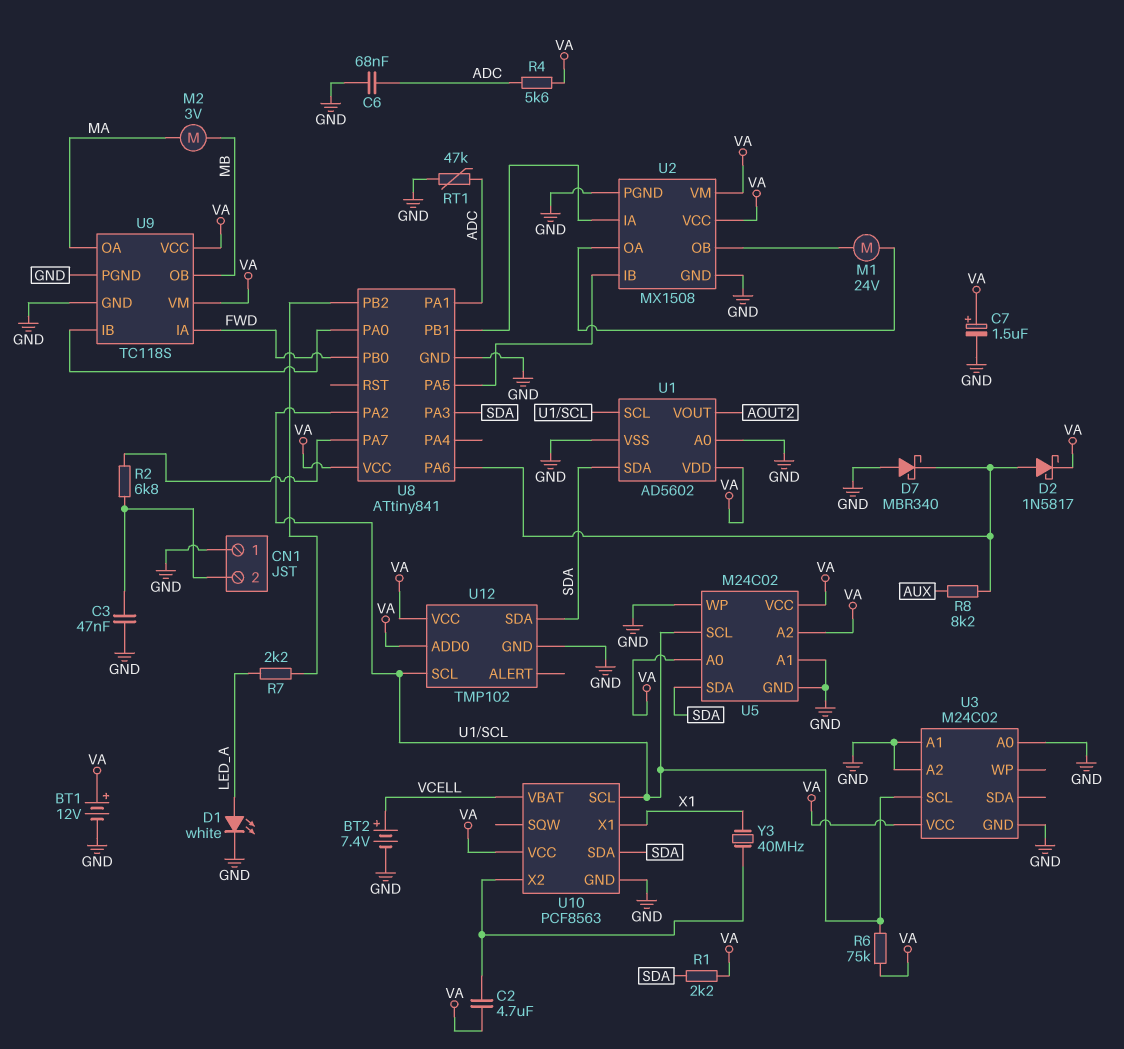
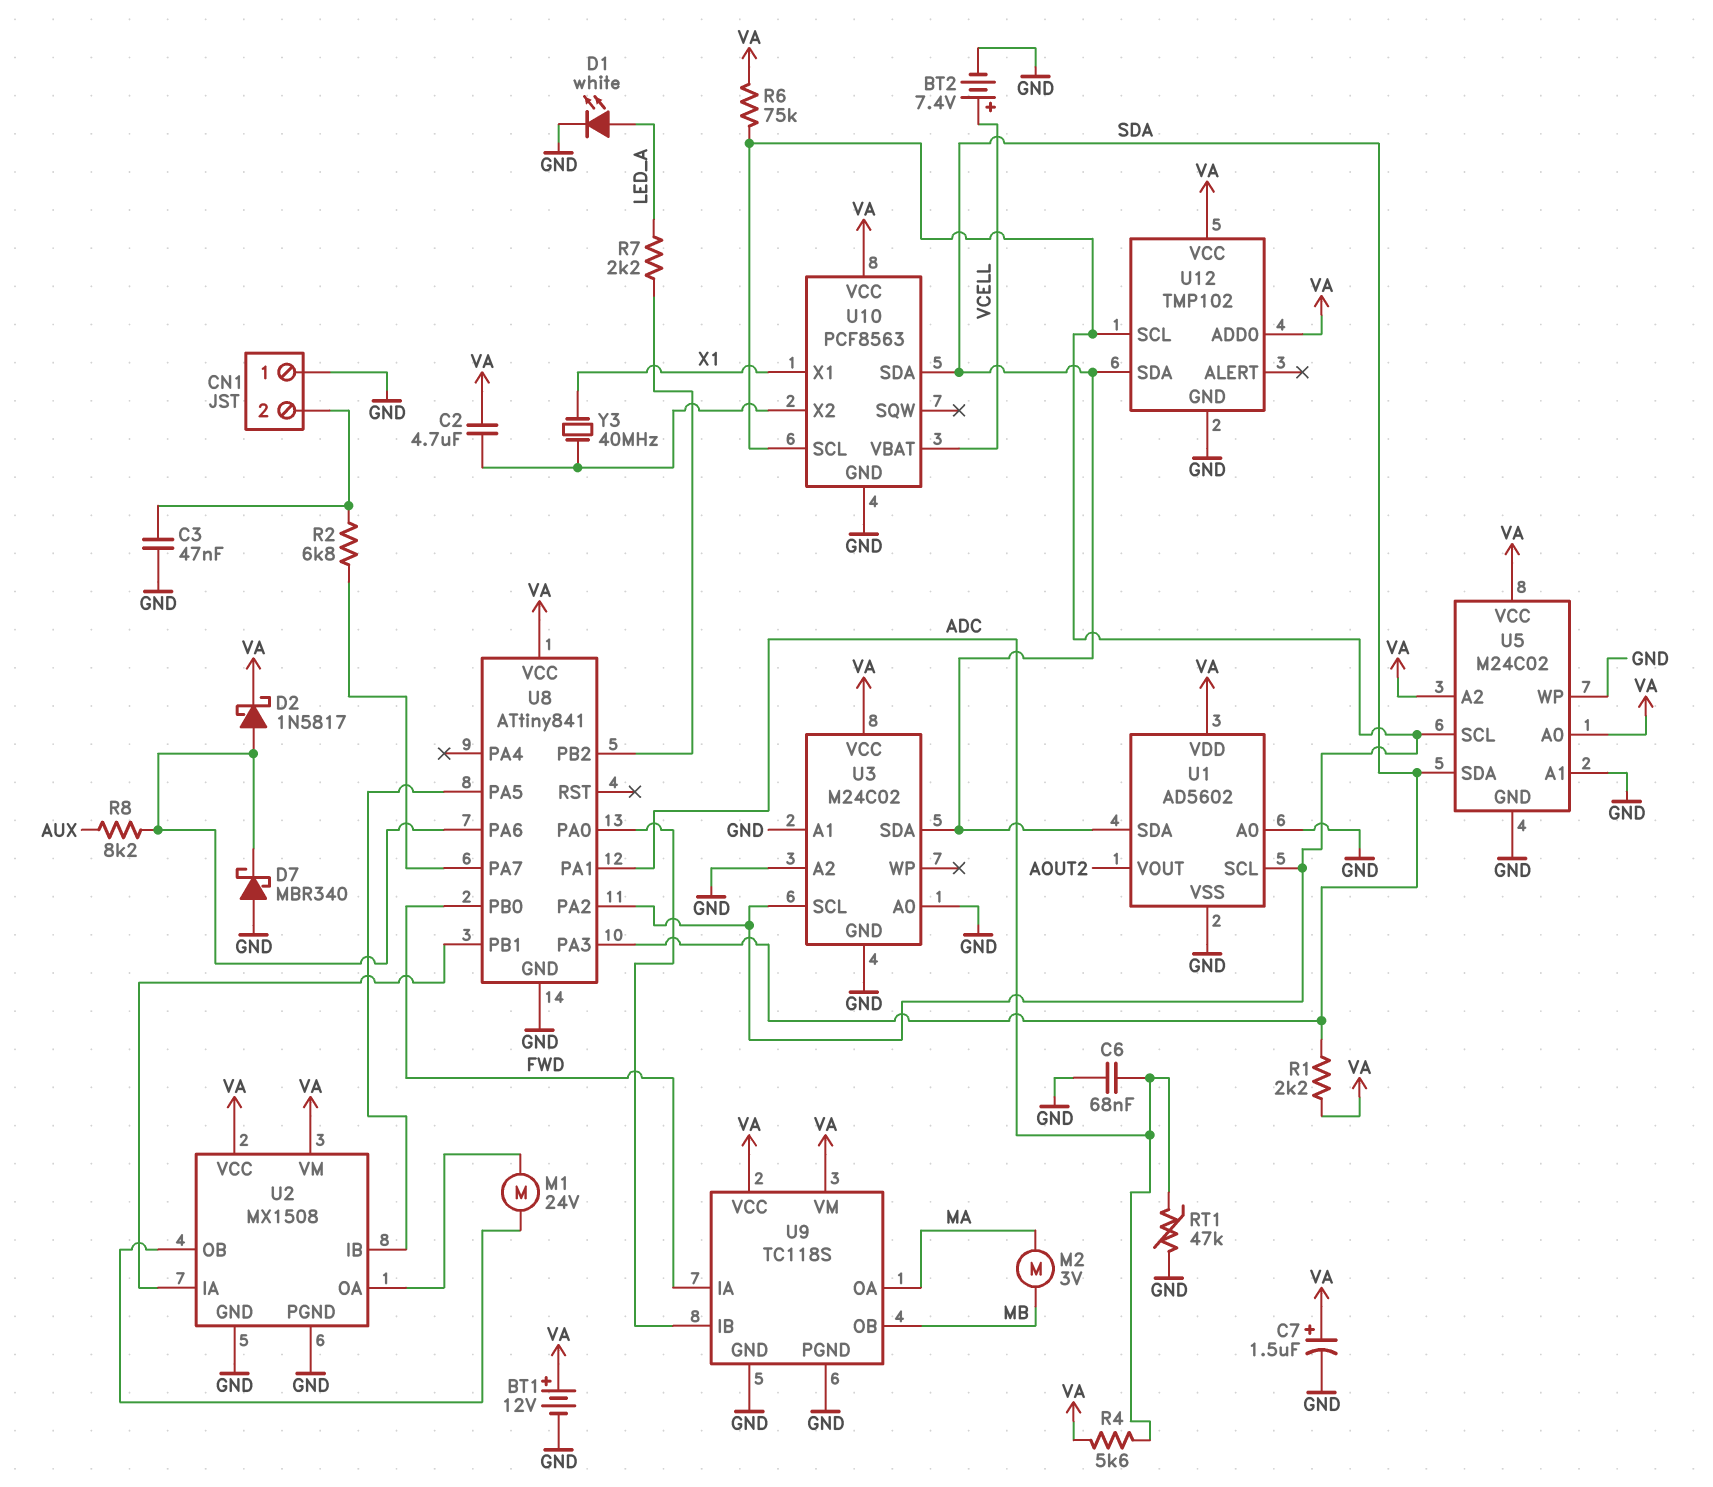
U3 pin SDA: none -> SDA

